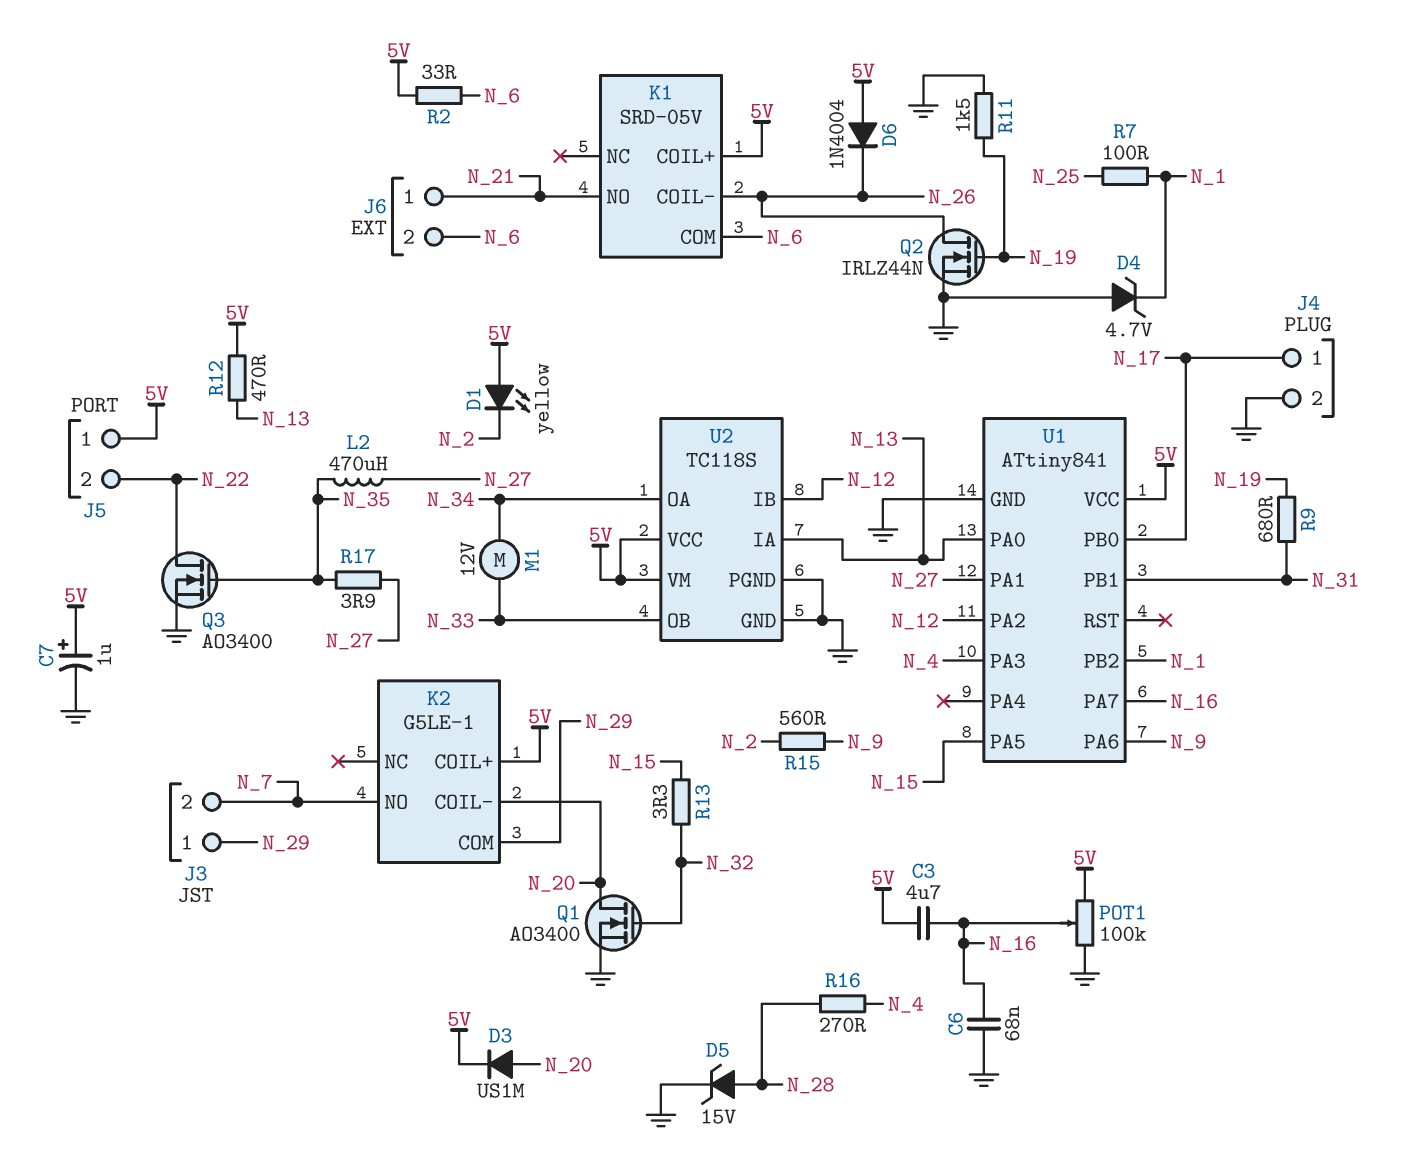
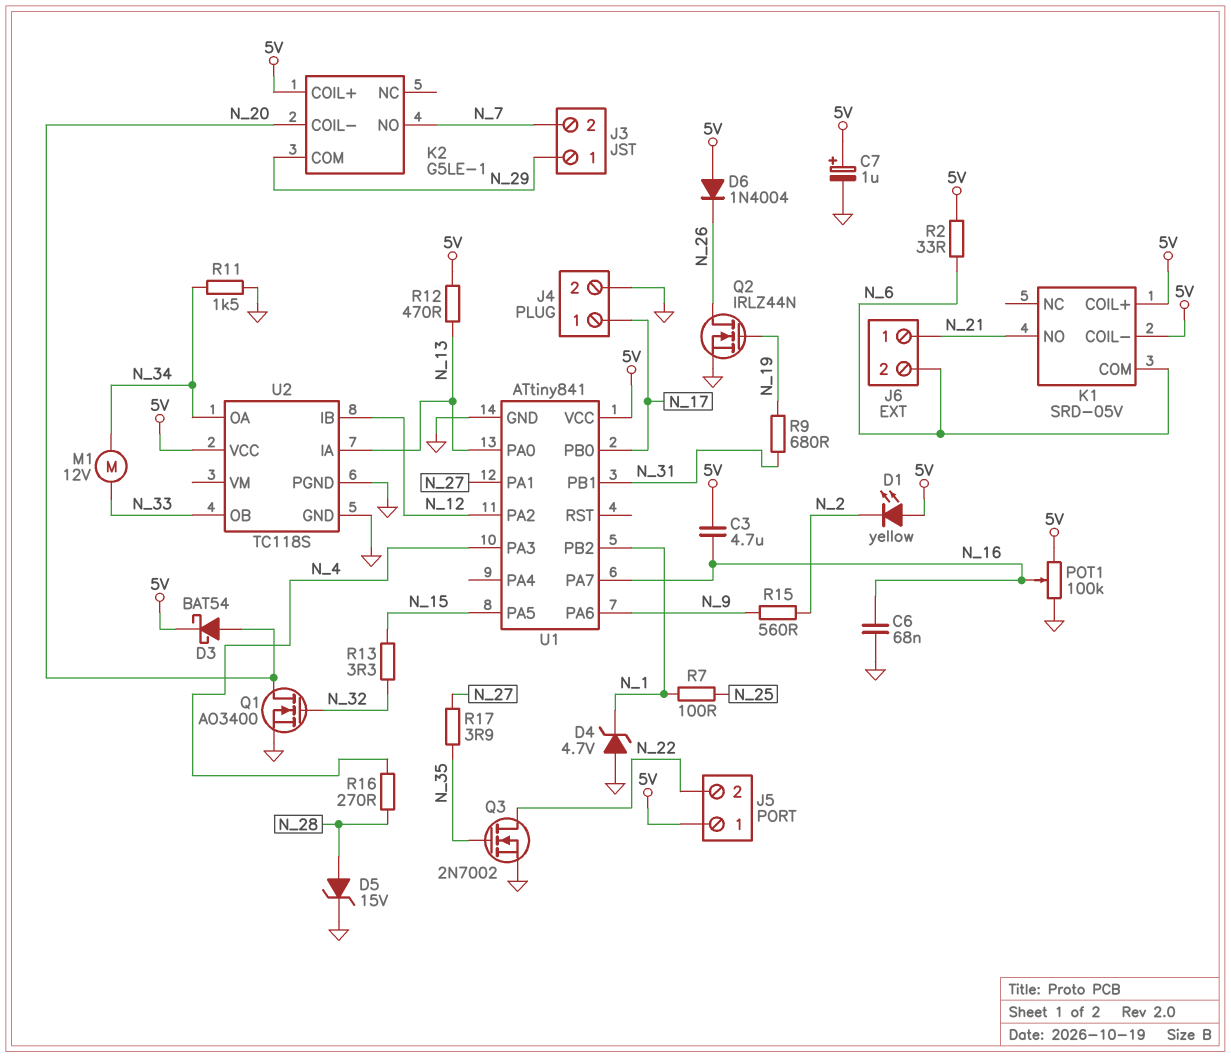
D3: diode US1M (A N_20, K 5V) -> schottky BAT54 (A N_20, K 5V)
K1 pin COIL-: N_26 -> 5V
L2: 470uH (N_27, N_35) -> none
Q3: NMOS AO3400 (G N_35, D N_22, S GND) -> NMOS 2N7002 (G N_35, D N_22, S GND)
R11: 1.5k (GND, N_19) -> 1.5k (GND, N_34)
U2 pin VM: 5V -> none

